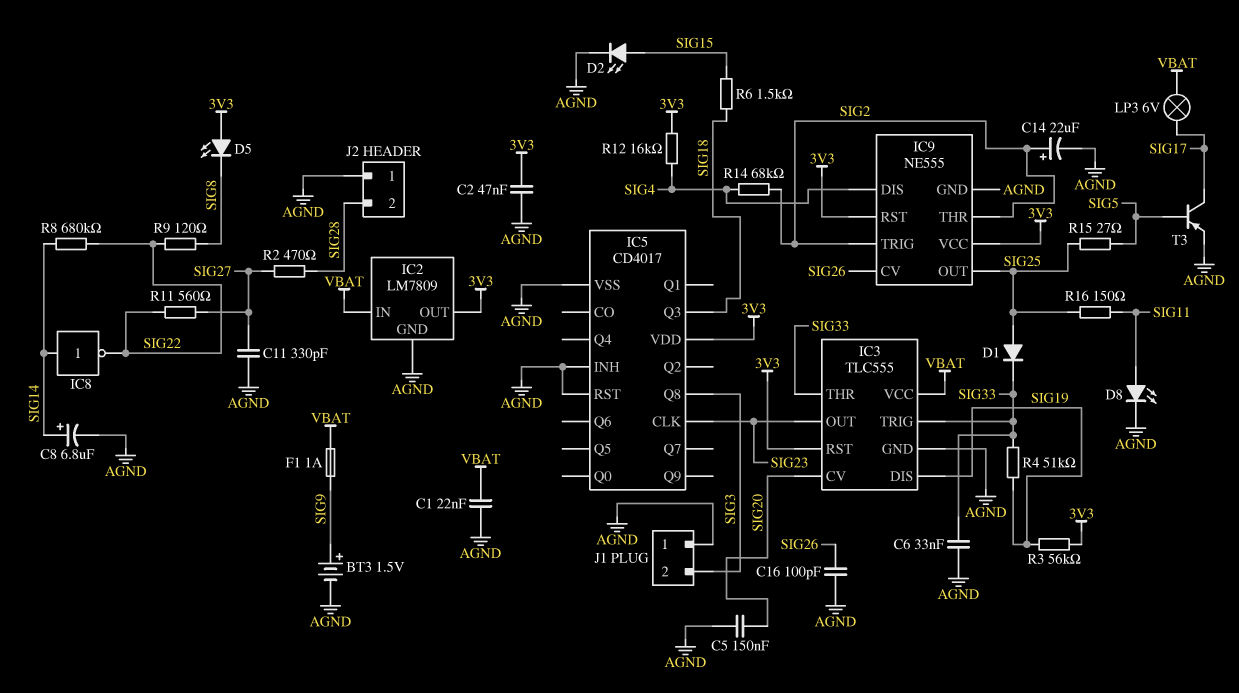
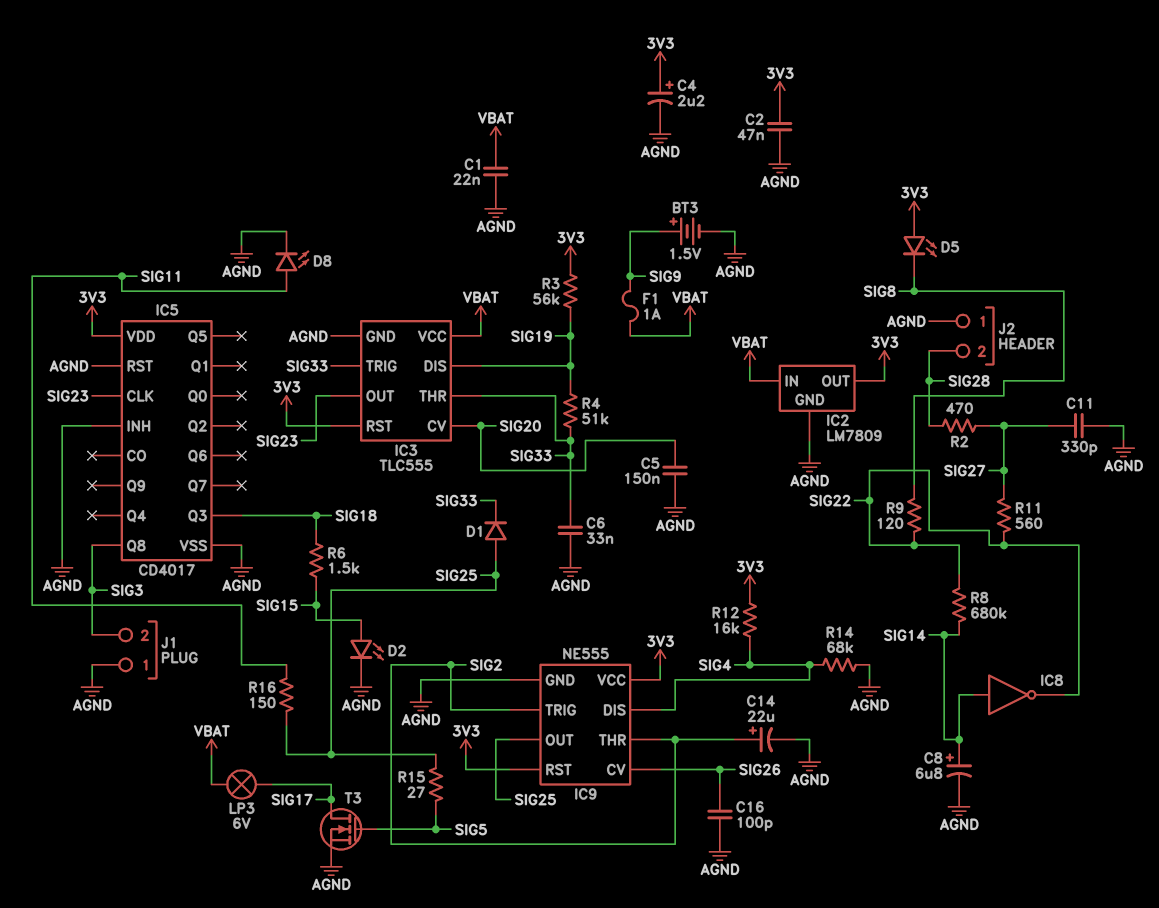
C4: none -> 2.2uF (plus 3V3, minus AGND)
R14: 68k (SIG2, SIG4) -> 68k (AGND, SIG4)
T3: PNP (B SIG5, C SIG17, E AGND) -> NMOS (G SIG5, D SIG17, S AGND)

